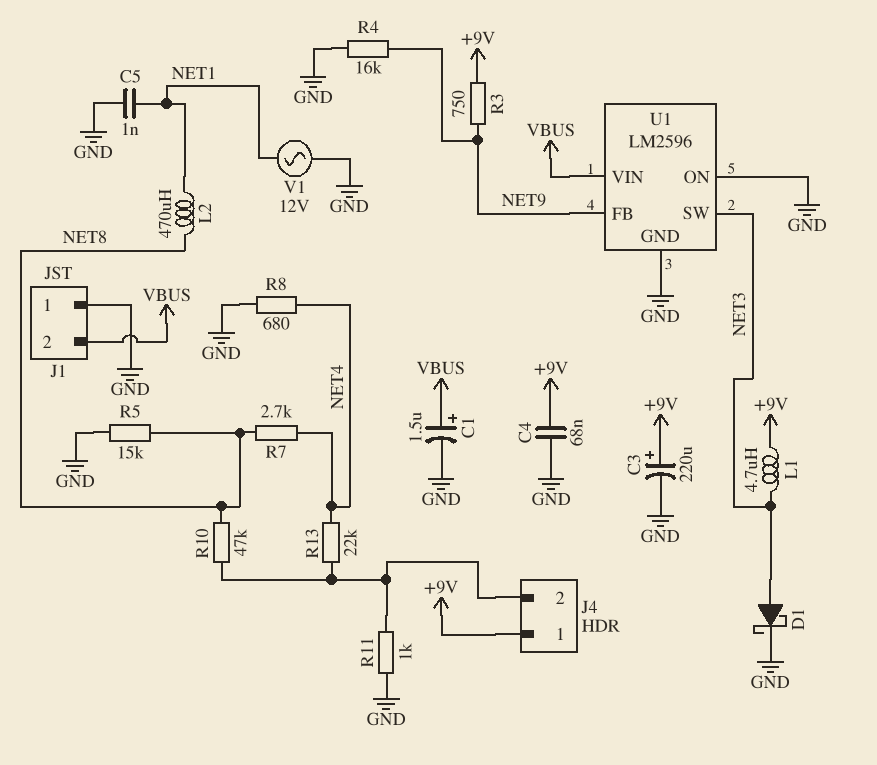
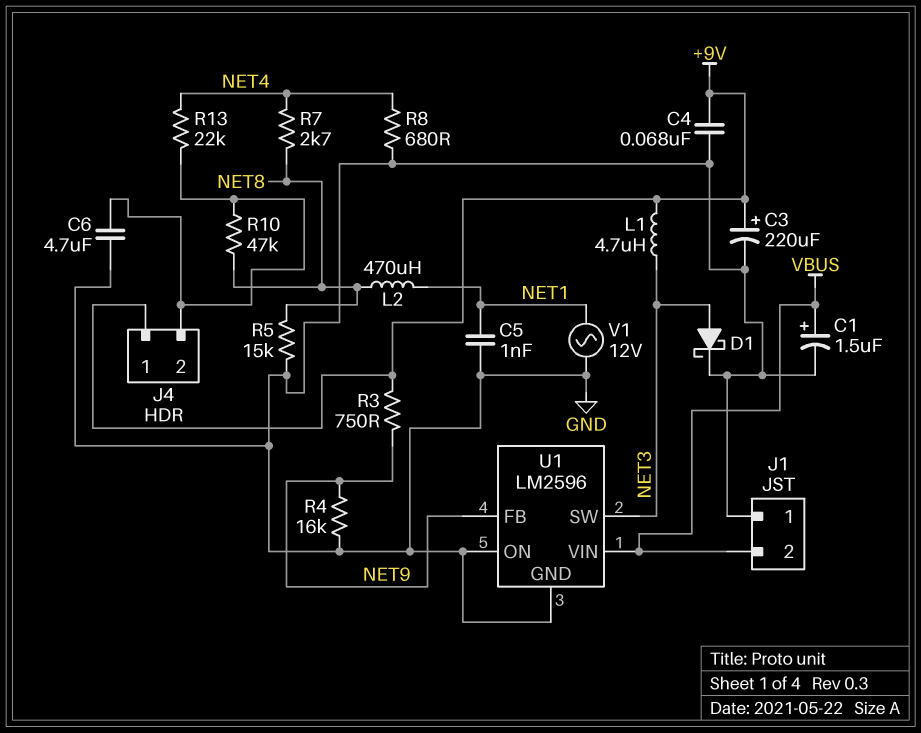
C6: none -> 4.7uF (GND, J4/2)
R11: 1k (GND, J4/2) -> none

